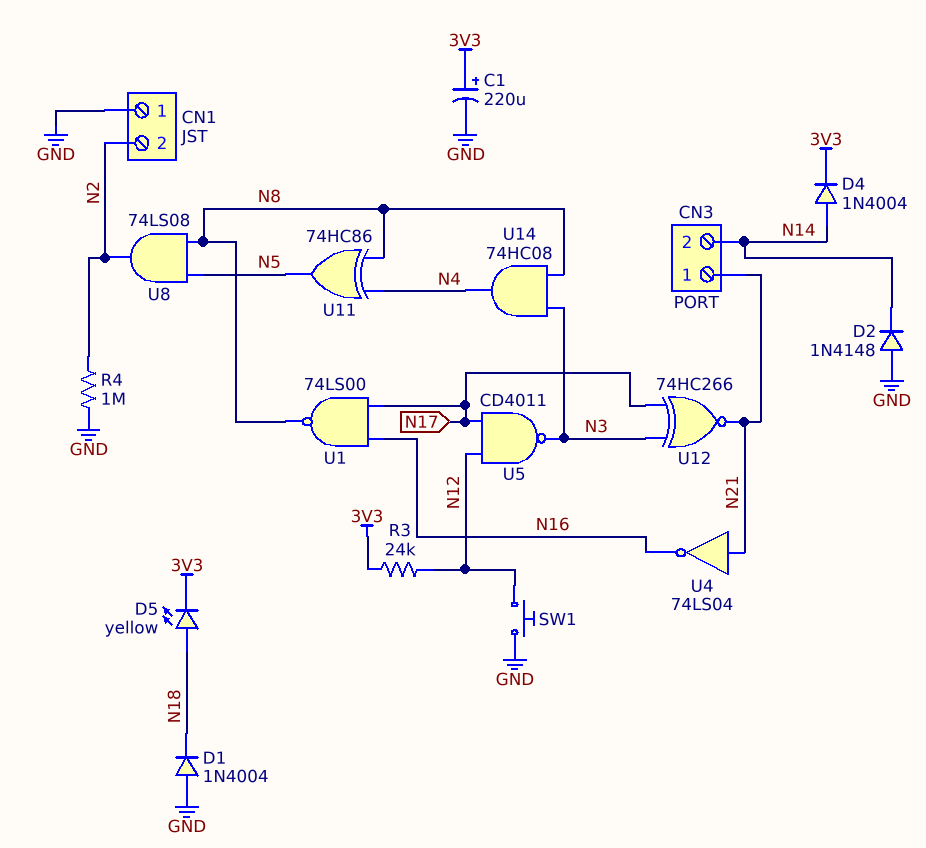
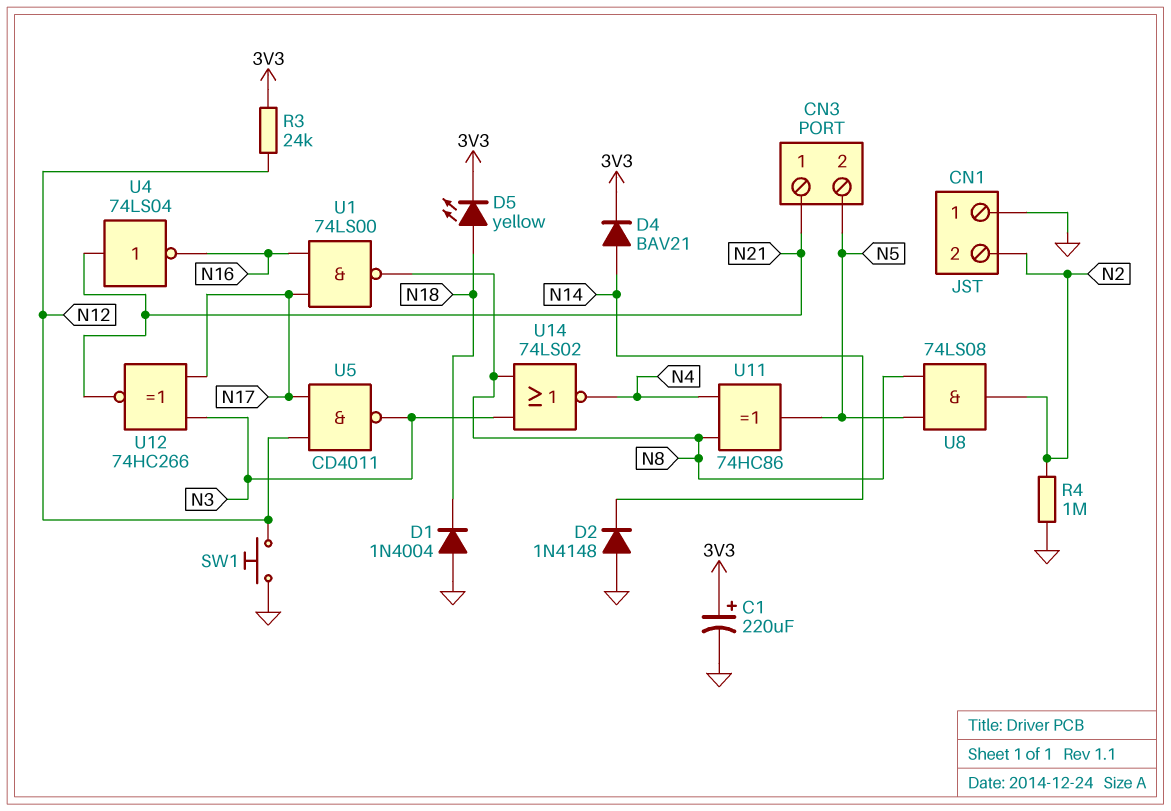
CN3 pin 2: N14 -> N5
D4: diode 1N4004 (A N14, K 3V3) -> diode BAV21 (A N14, K 3V3)
U14: AND 74HC08 (in N3, in N8, out N4) -> NOR 74LS02 (in N3, in N8, out N4)

